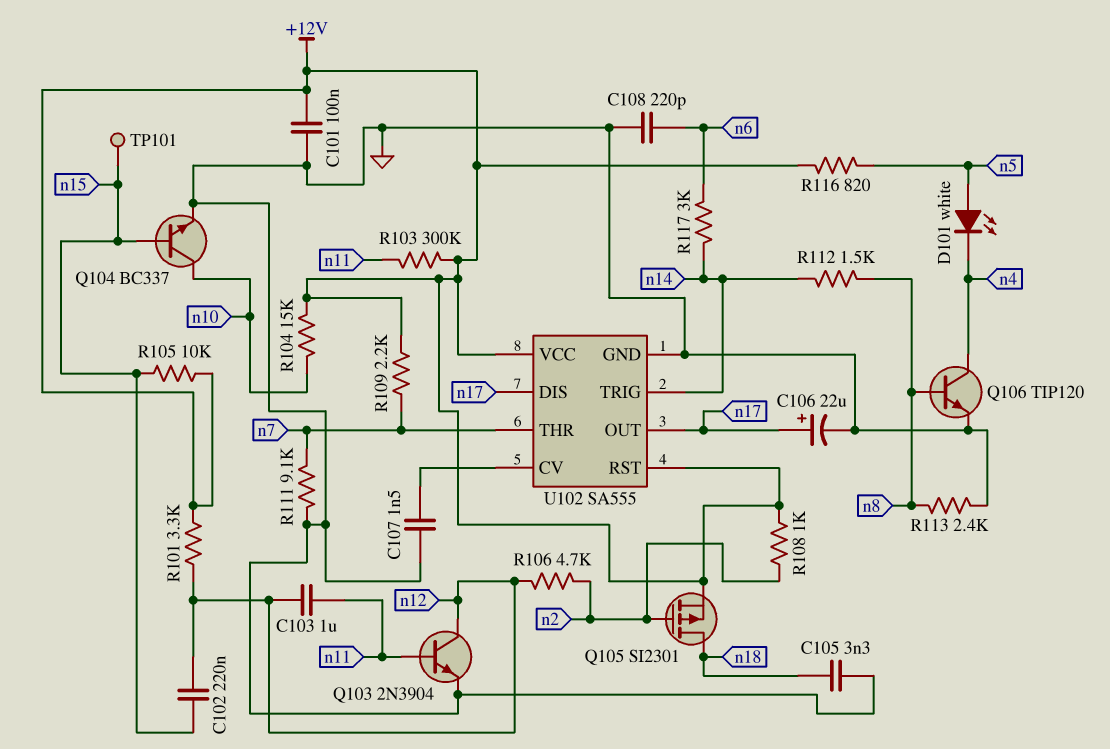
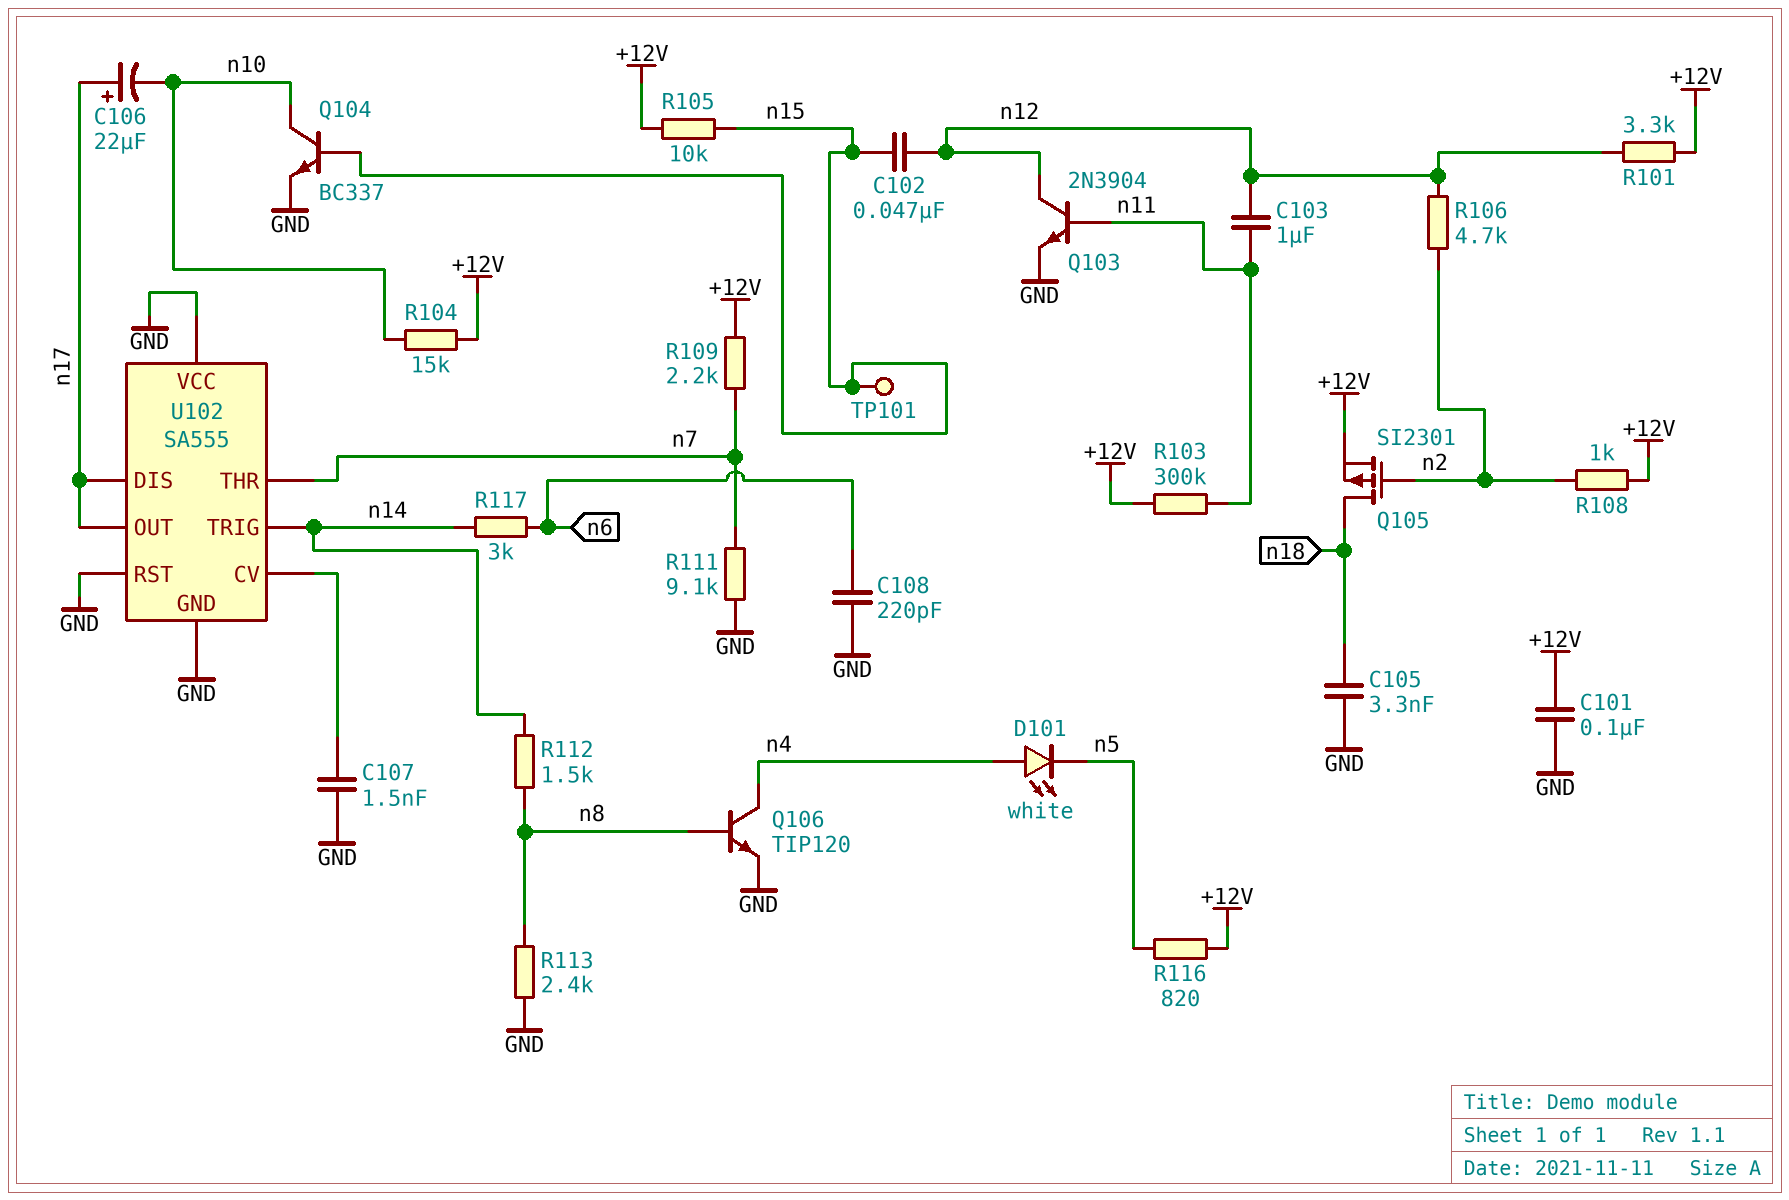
C102: 220nF (n12, n15) -> 47nF (n12, n15)
C106: 22uF (plus n17, minus GND) -> 22uF (plus n17, minus n10)
D101: LED white (A n5, K n4) -> LED white (A n4, K n5)
U102 pin RST: +12V -> GND
U102 pin VCC: +12V -> GND

